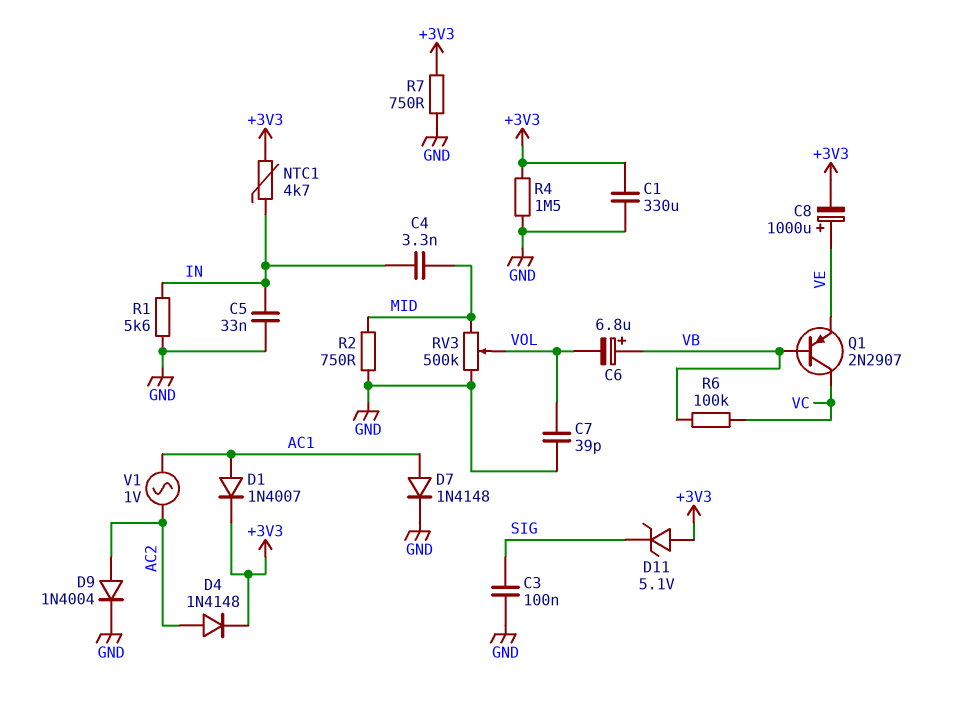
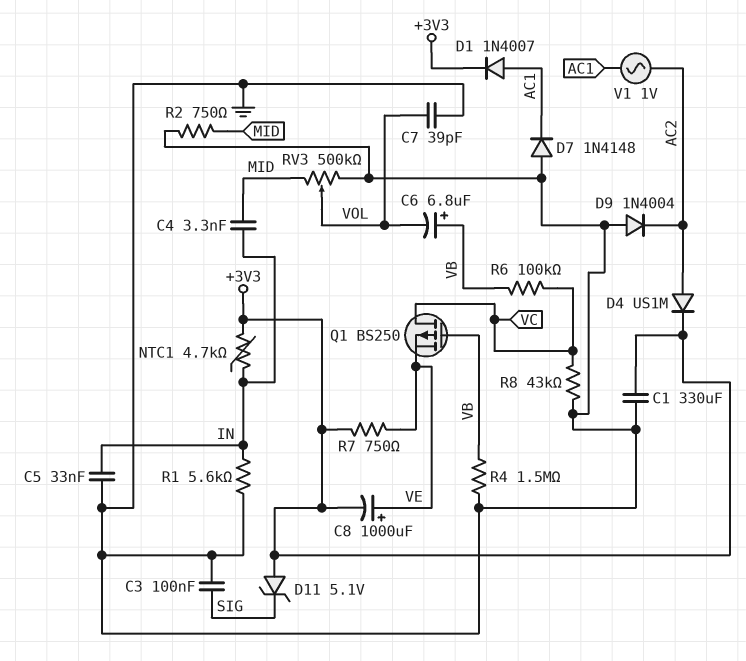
D4: diode 1N4148 (A AC2, K +3V3) -> diode US1M (A AC2, K +3V3)
D7: diode 1N4148 (A AC1, K GND) -> diode 1N4148 (A GND, K AC1)
D9: diode 1N4004 (A AC2, K GND) -> diode 1N4004 (A GND, K AC2)
Q1: PNP 2N2907 (B VB, C VC, E VE) -> PMOS BS250 (G VB, D VC, S VE)
R4: 1.5M (+3V3, GND) -> 1.5M (GND, VB)
R7: 750 (+3V3, GND) -> 750 (+3V3, VE)
R8: none -> 43k (GND, VC)

